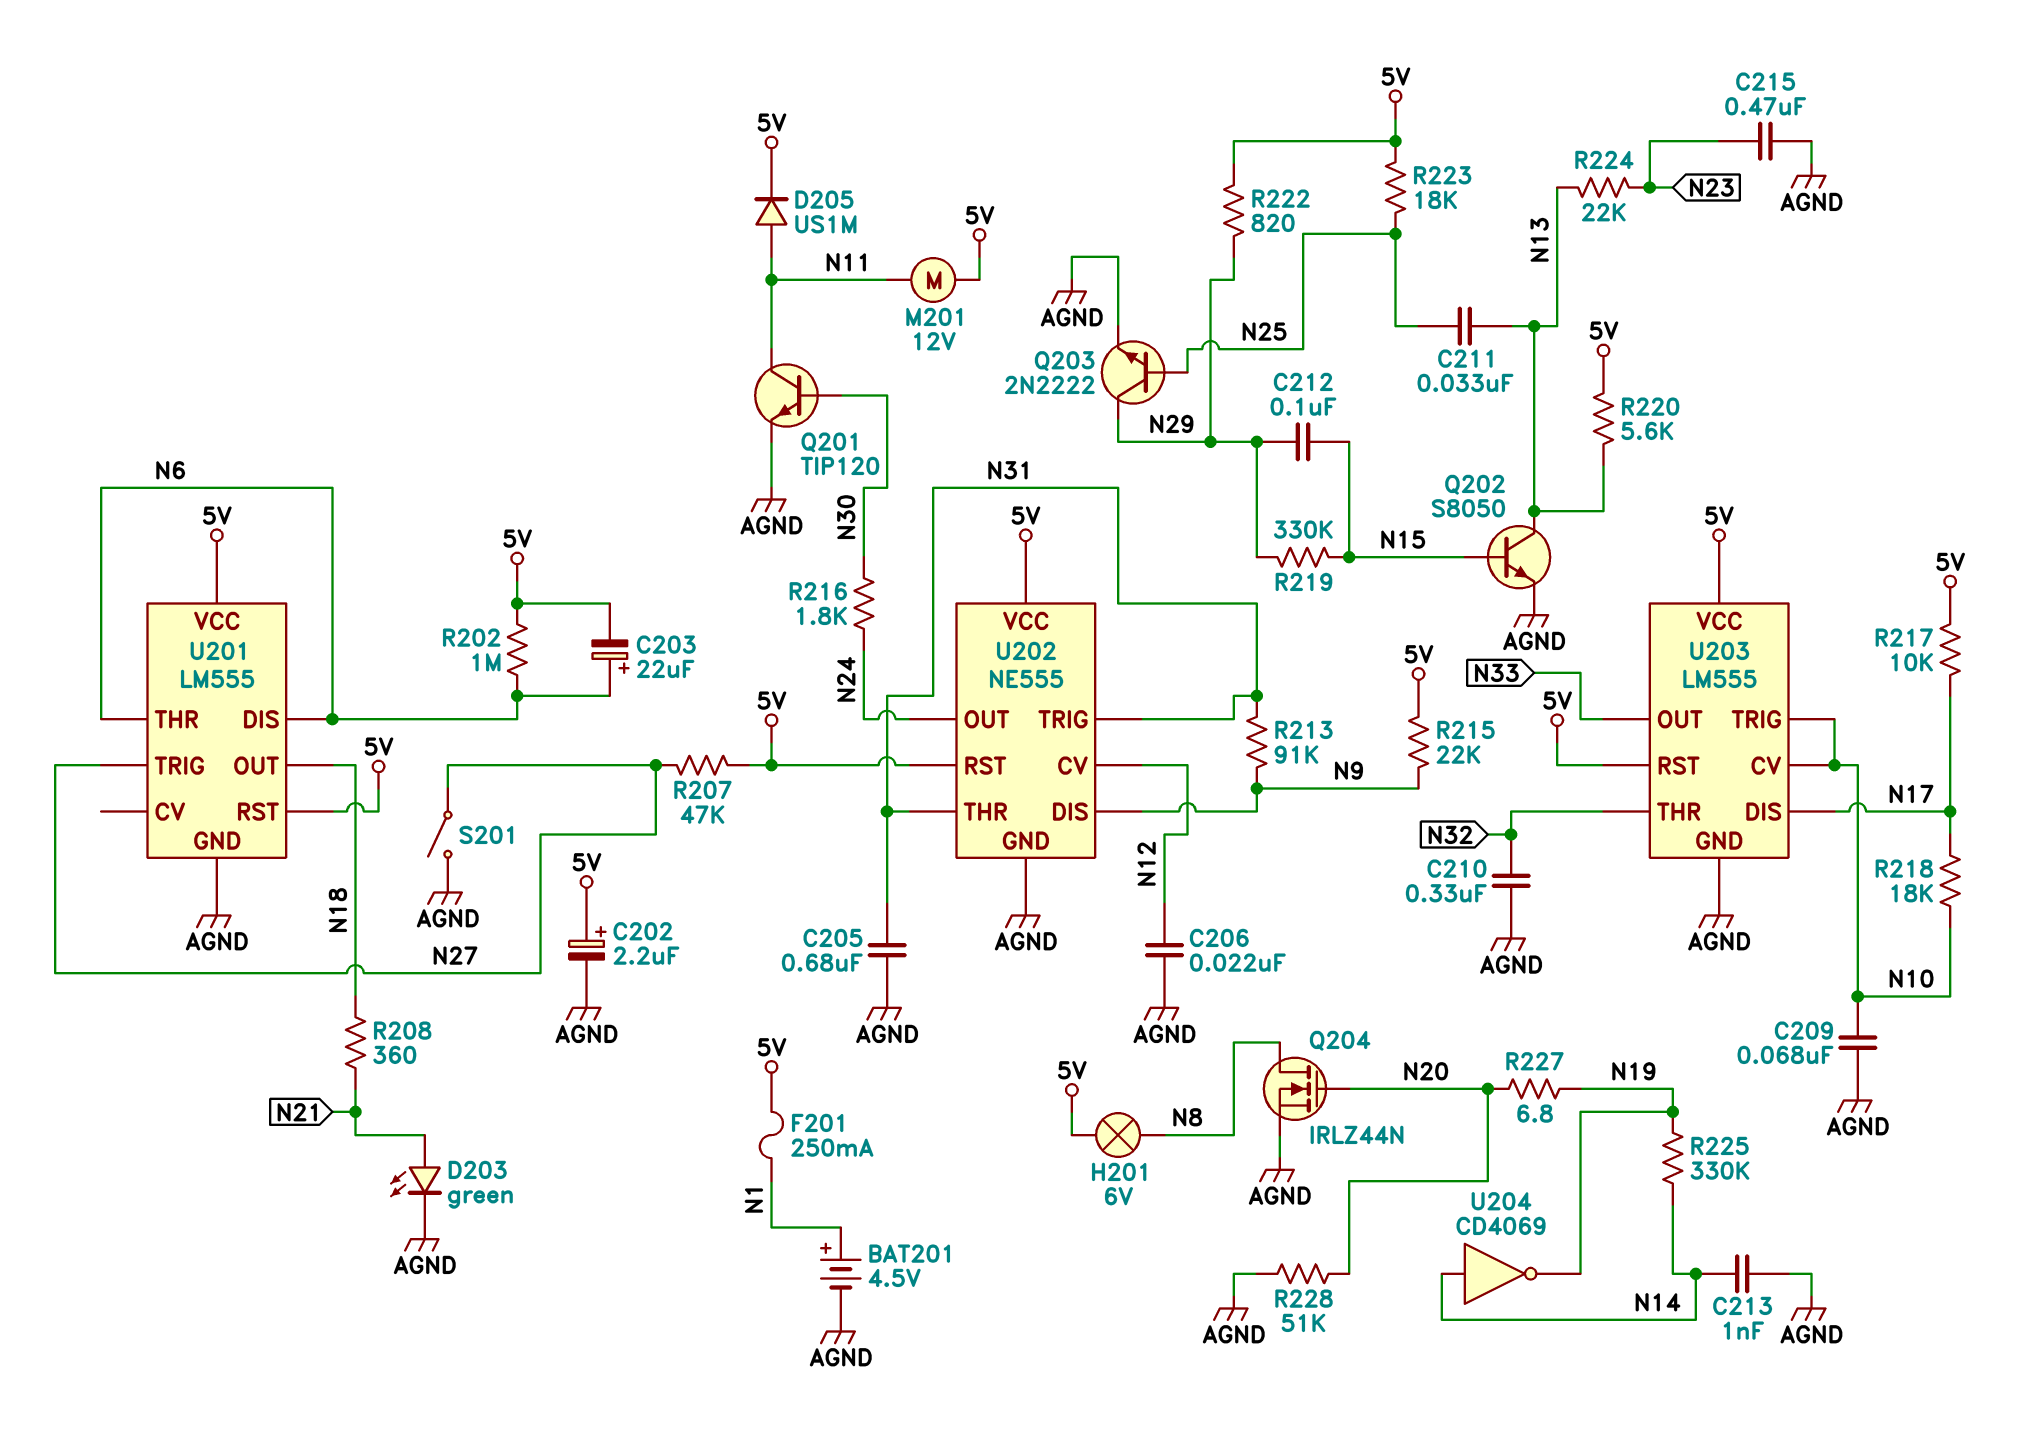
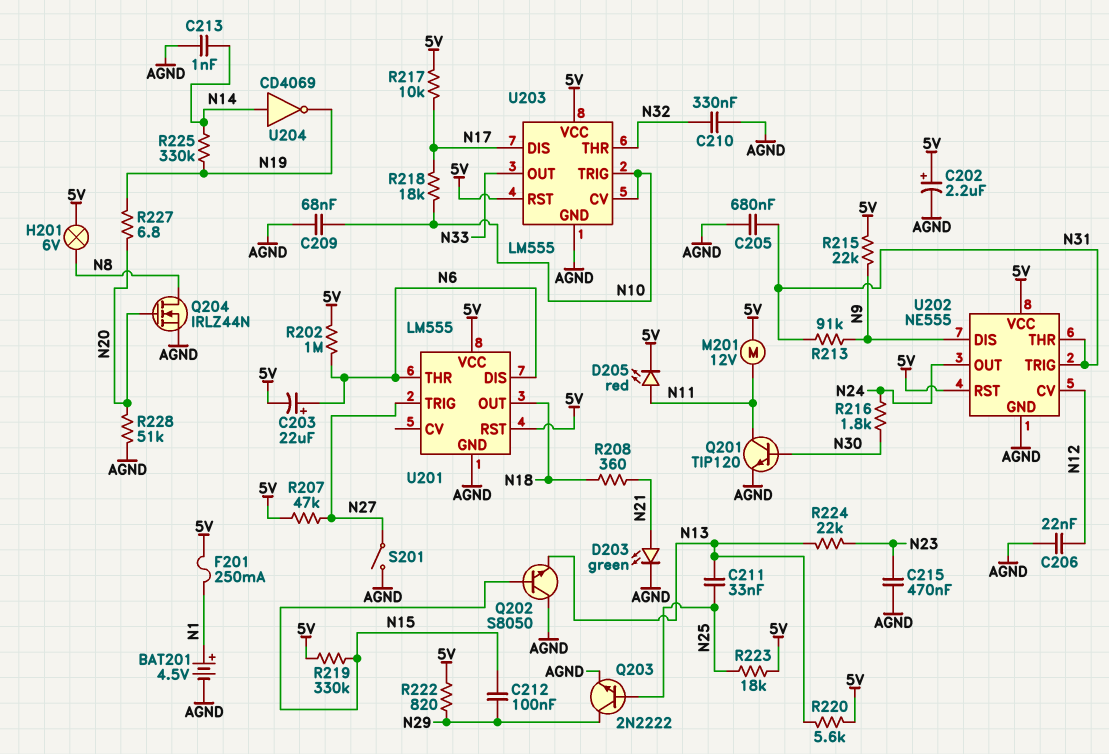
D205: diode US1M (A N11, K 5V) -> LED red (A N11, K 5V)
Q202: NPN S8050 (B N15, C N13, E AGND) -> NPN S8050 (B N15, C AGND, E N13)
R219: 330k (N15, N29) -> 330k (5V, N15)

